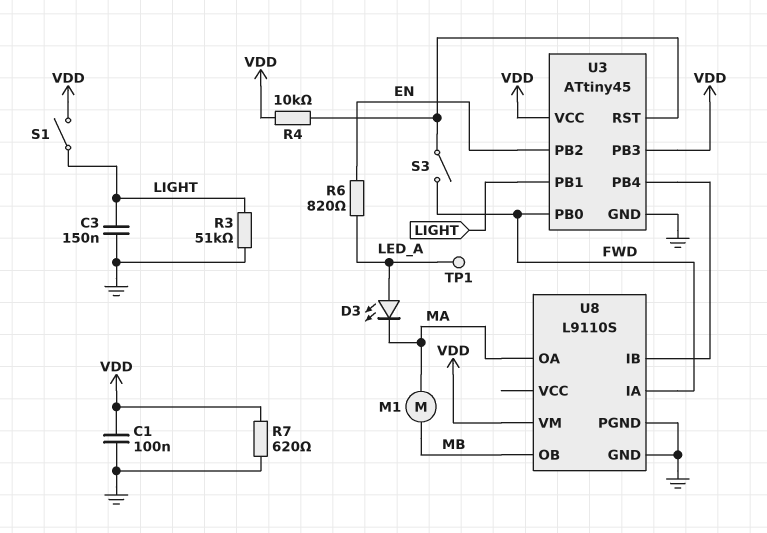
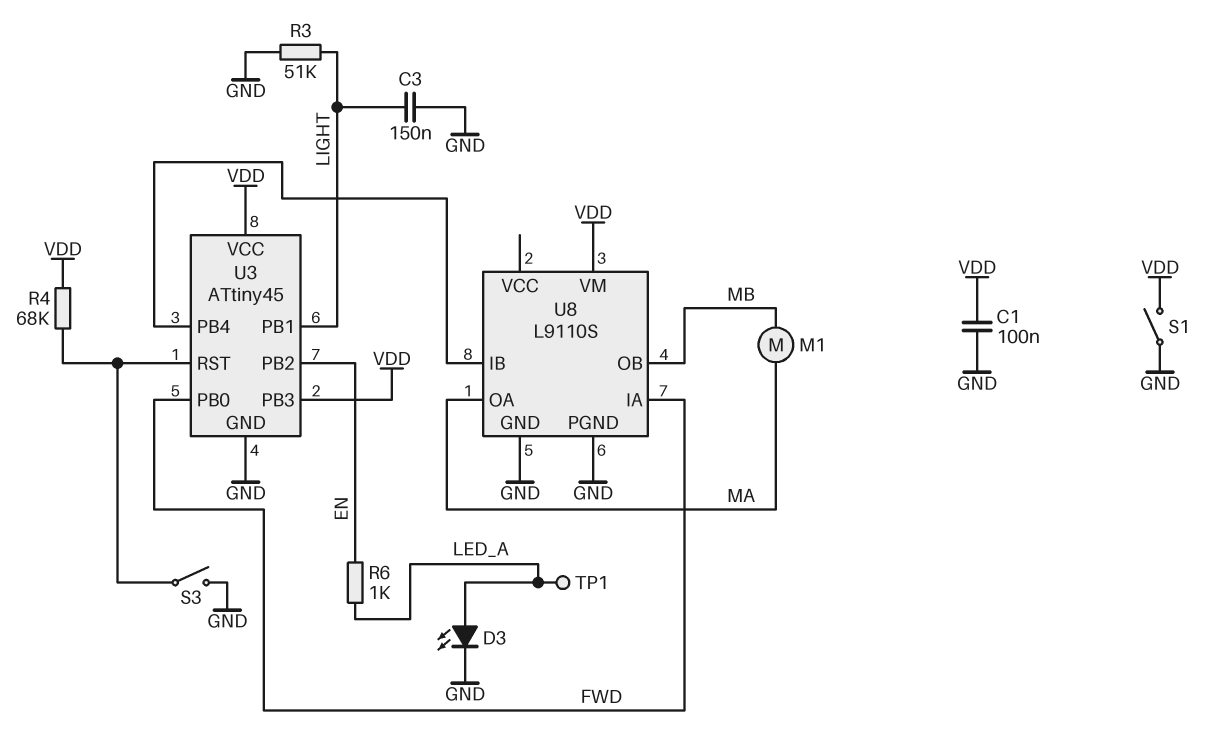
D3: LED (A LED_A, K MA) -> LED (A LED_A, K GND)
R4: 10k (U3/RST, VDD) -> 68k (U3/RST, VDD)
R6: 820 (EN, LED_A) -> 1k (EN, LED_A)
R7: 620 (GND, VDD) -> none
S1: switch (LIGHT, VDD) -> switch (GND, VDD)
S3: switch (FWD, U3/RST) -> switch (GND, U3/RST)

